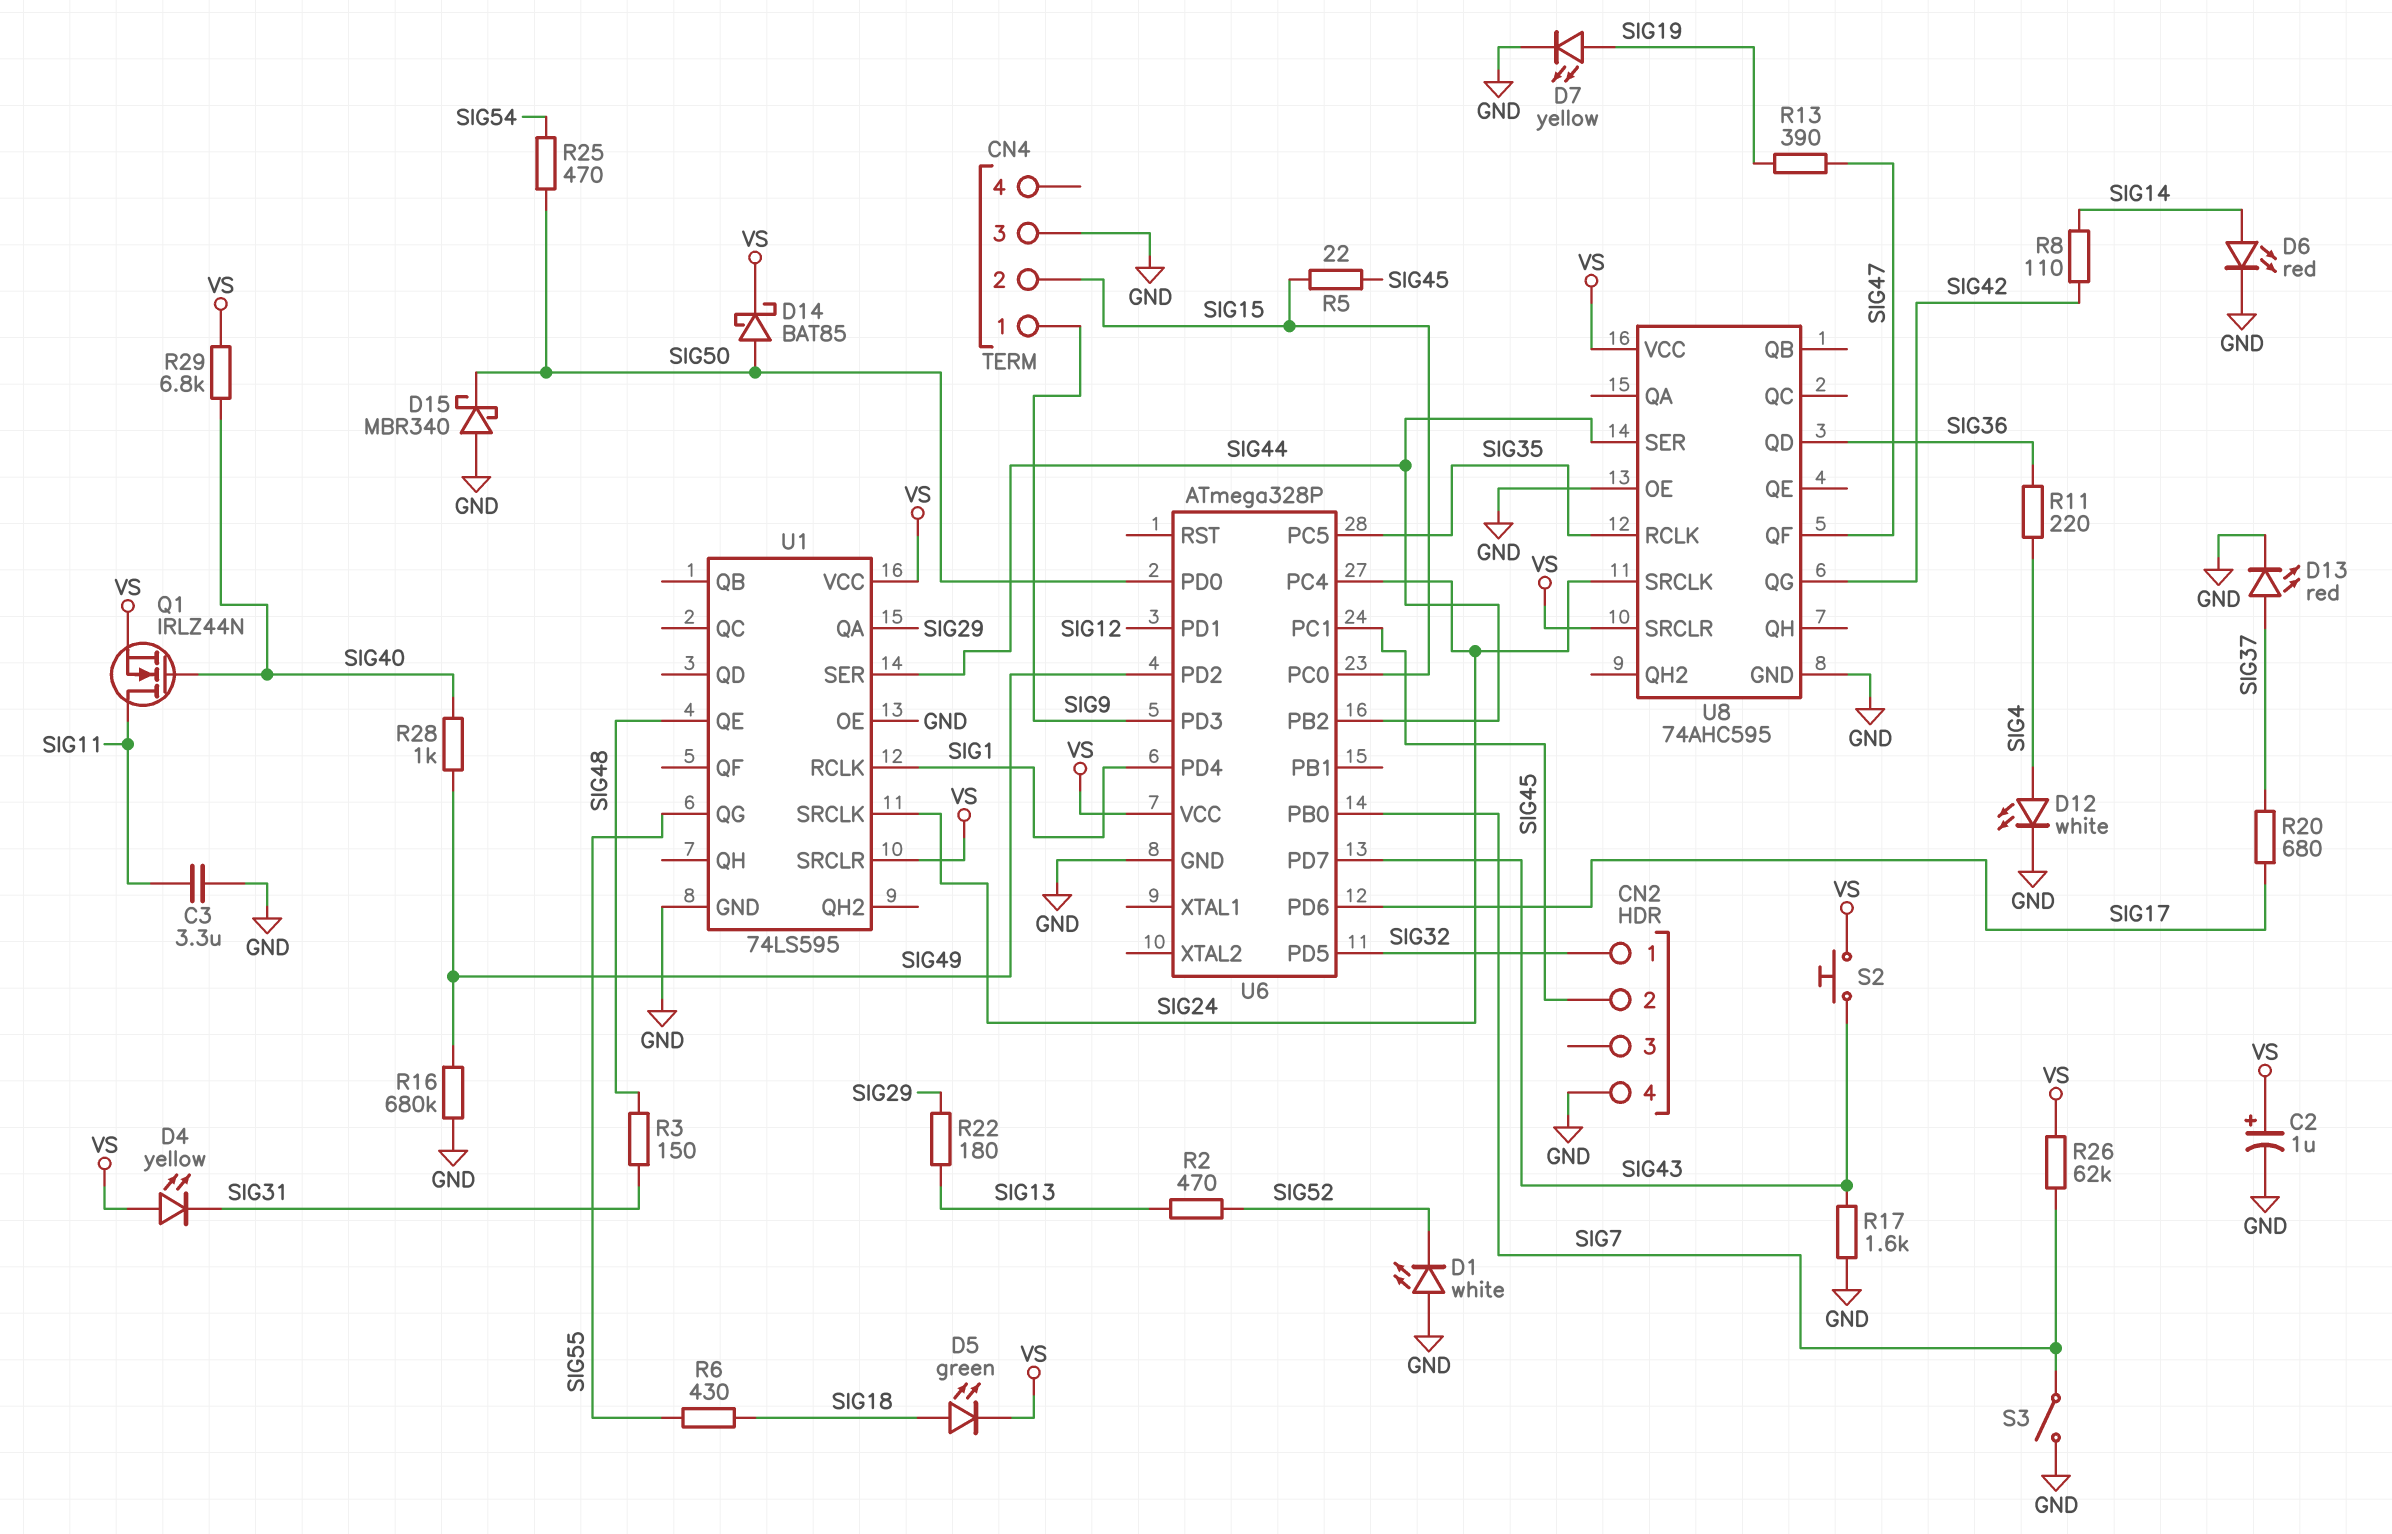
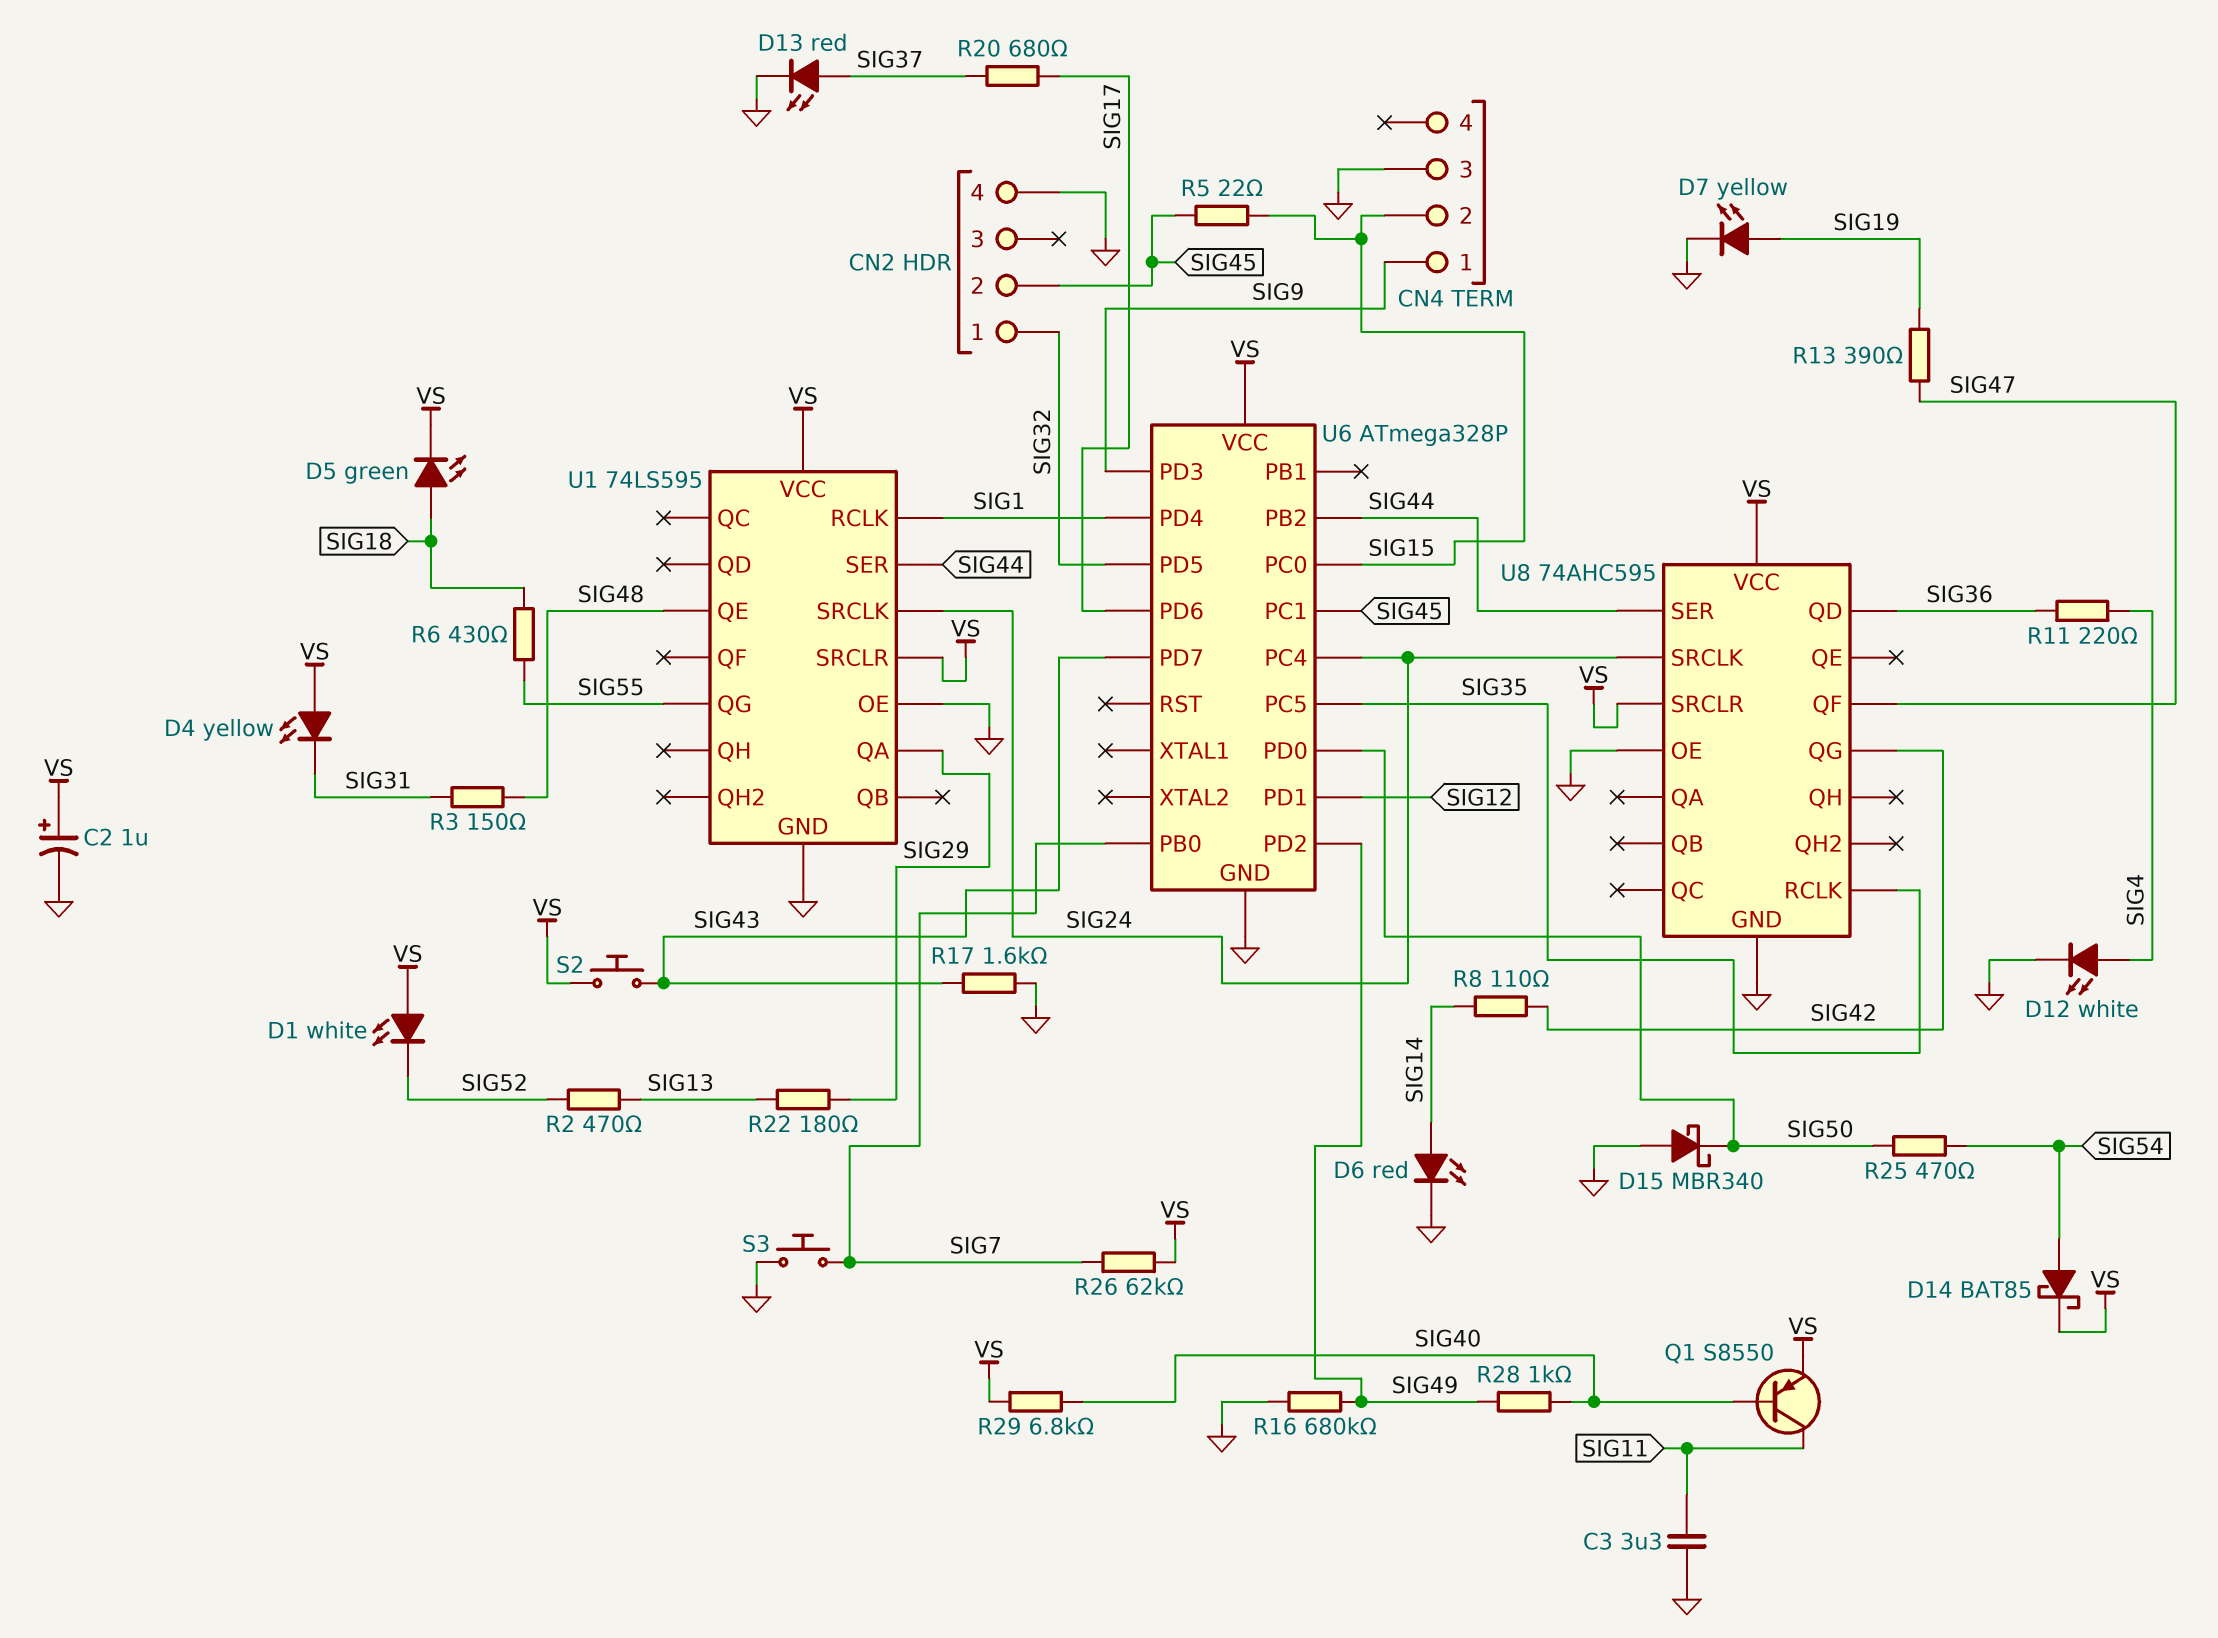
D1: LED white (A GND, K SIG52) -> LED white (A VS, K SIG52)
D14: schottky BAT85 (A SIG50, K VS) -> schottky BAT85 (A SIG54, K VS)
Q1: NMOS IRLZ44N (G SIG40, D SIG11, S VS) -> PNP S8550 (B SIG40, C SIG11, E VS)
S3: switch (GND, SIG7) -> button (GND, SIG7)

